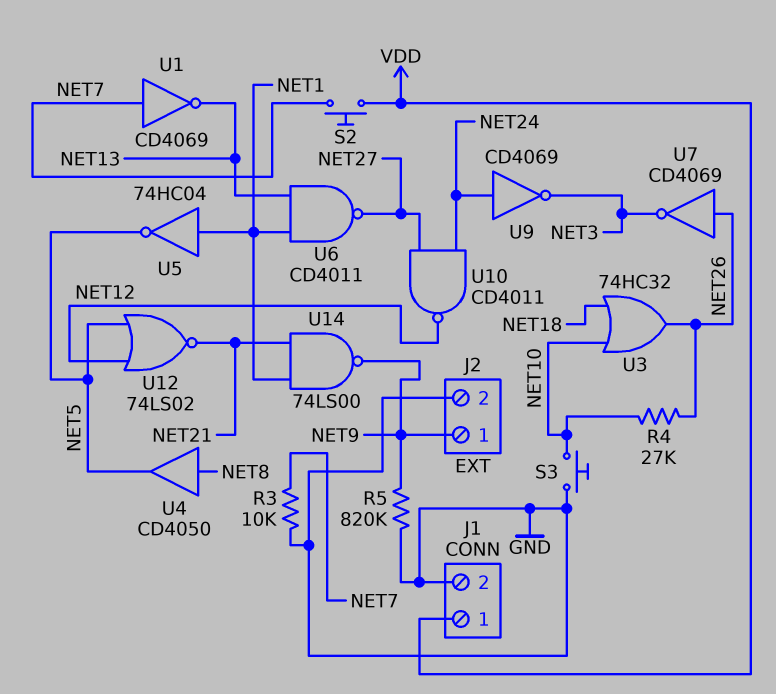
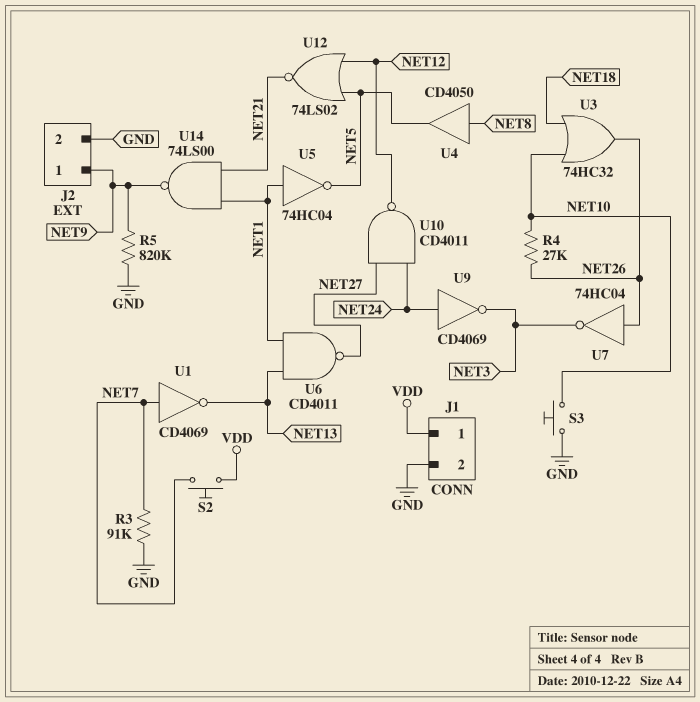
R3: 10k (GND, NET7) -> 91k (GND, NET7)
U7: NOT CD4069 (in NET26, out NET3) -> NOT 74HC04 (in NET26, out NET3)

